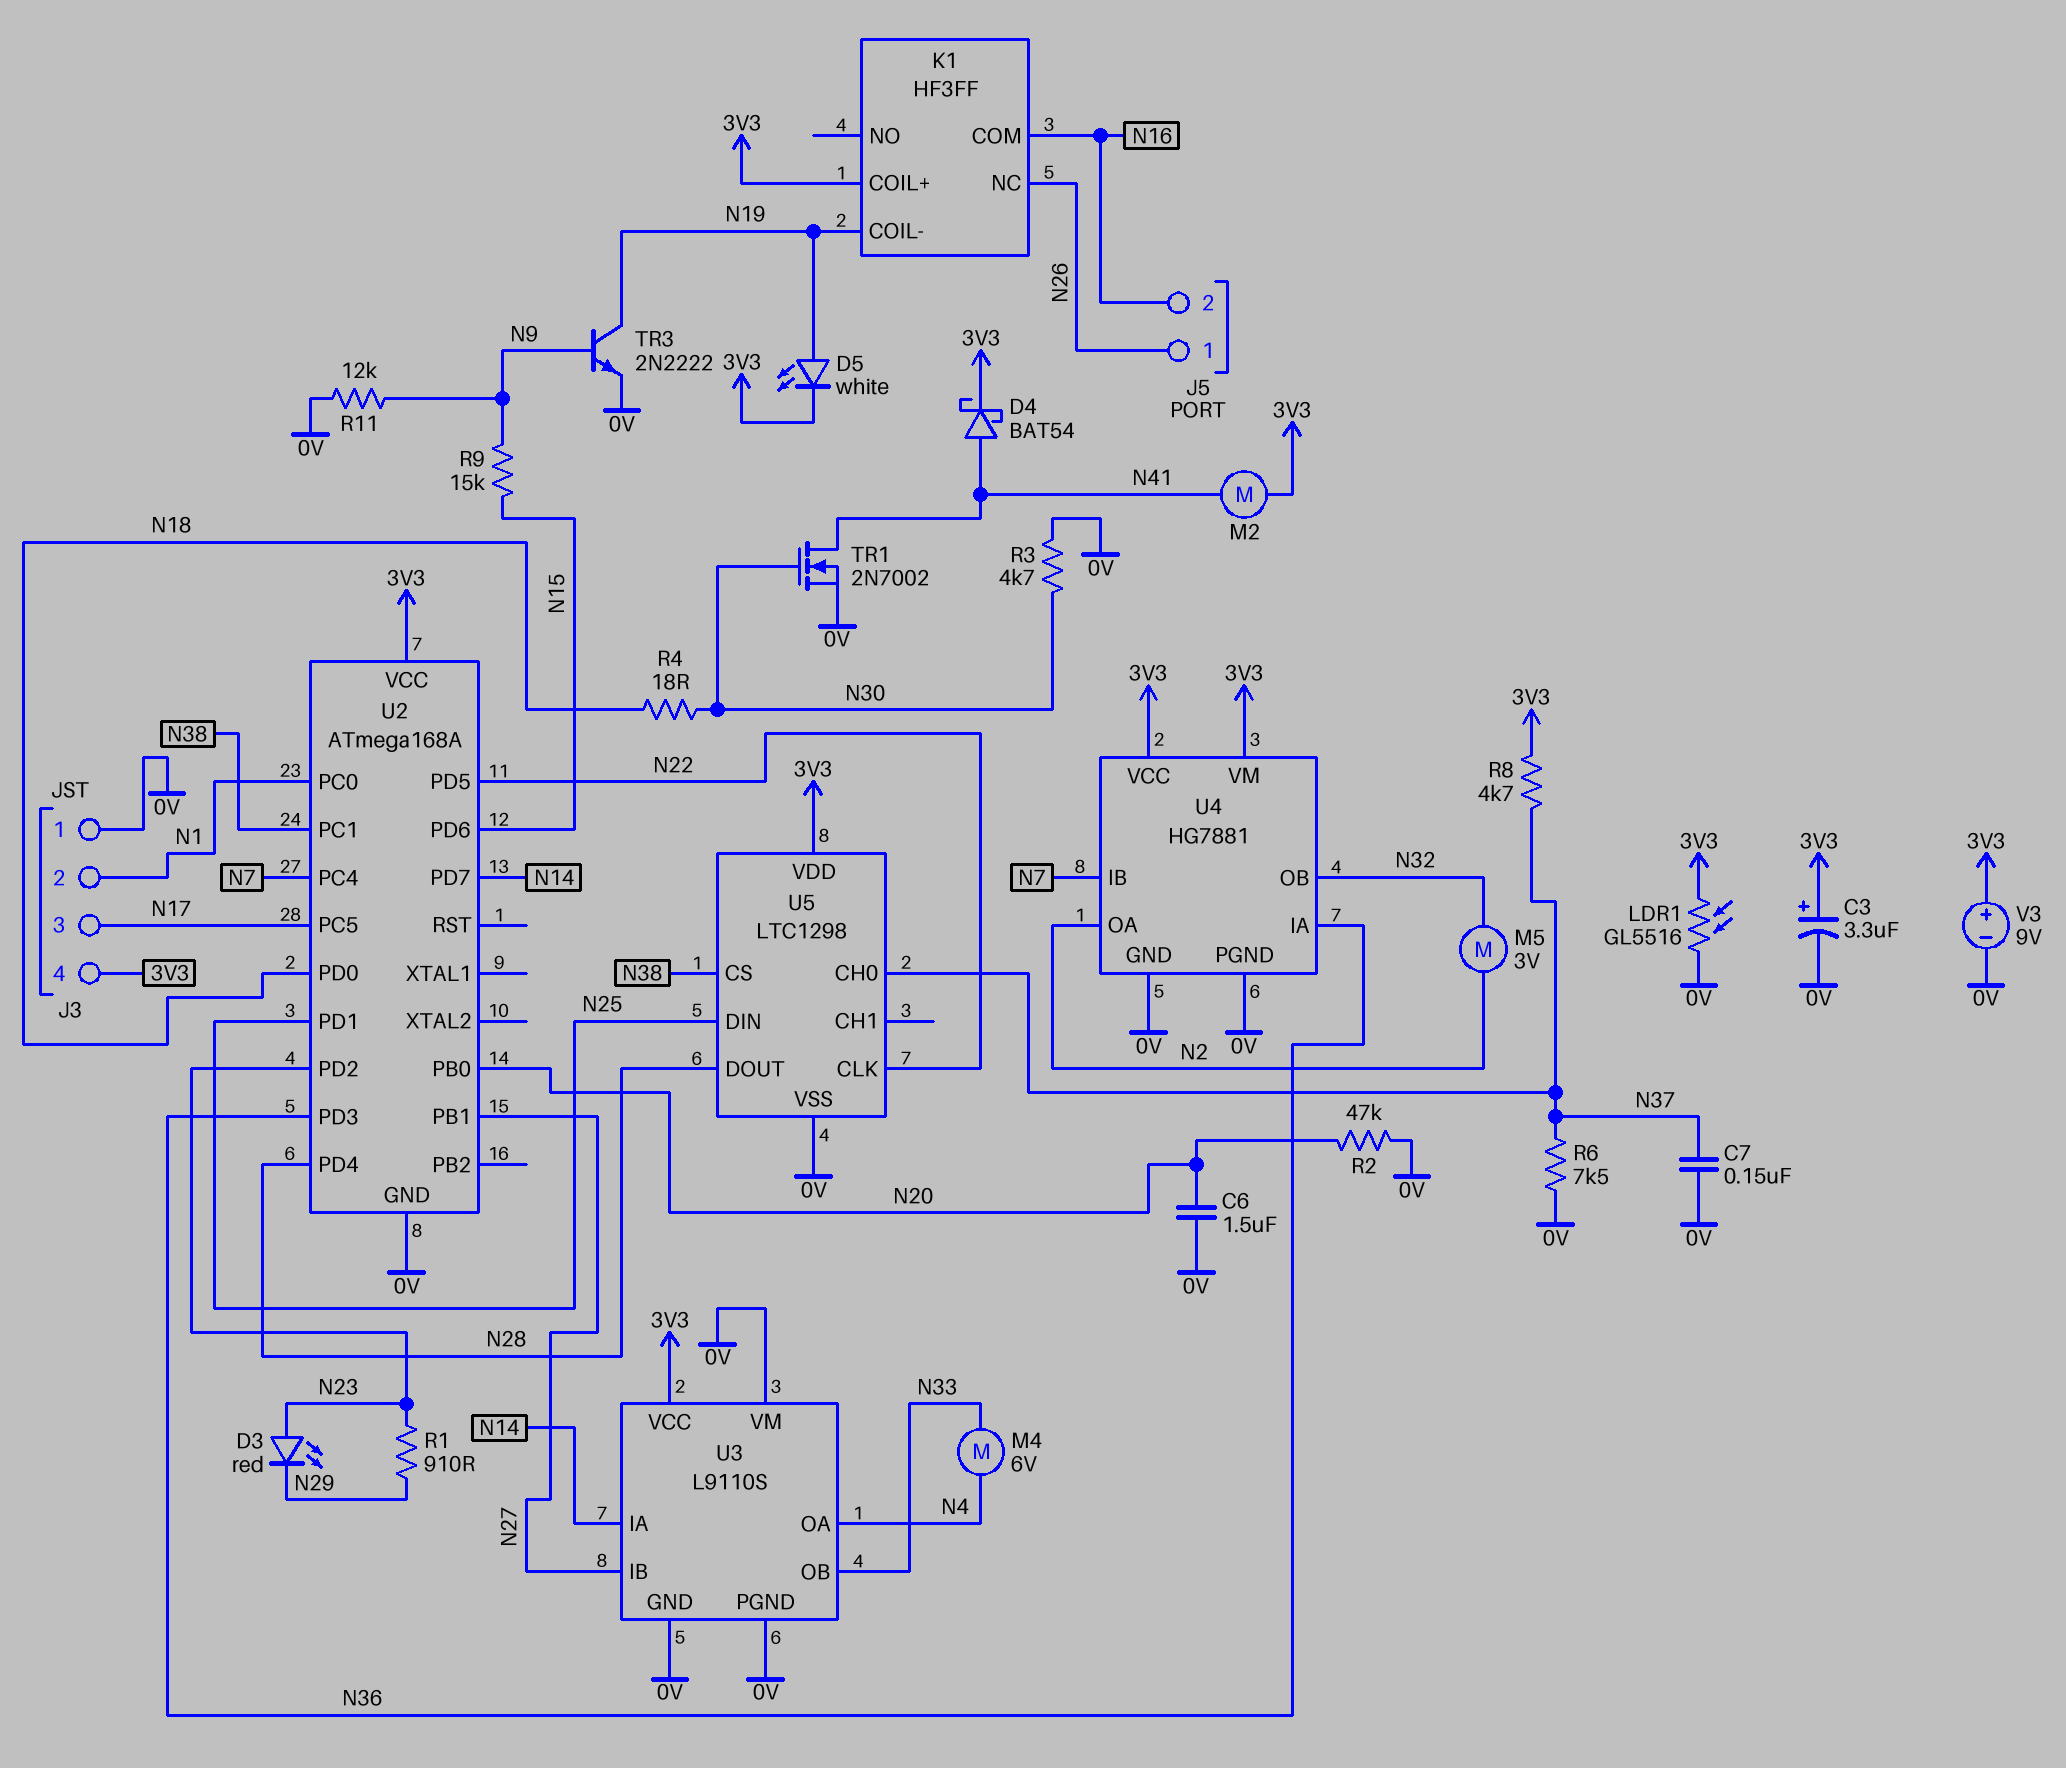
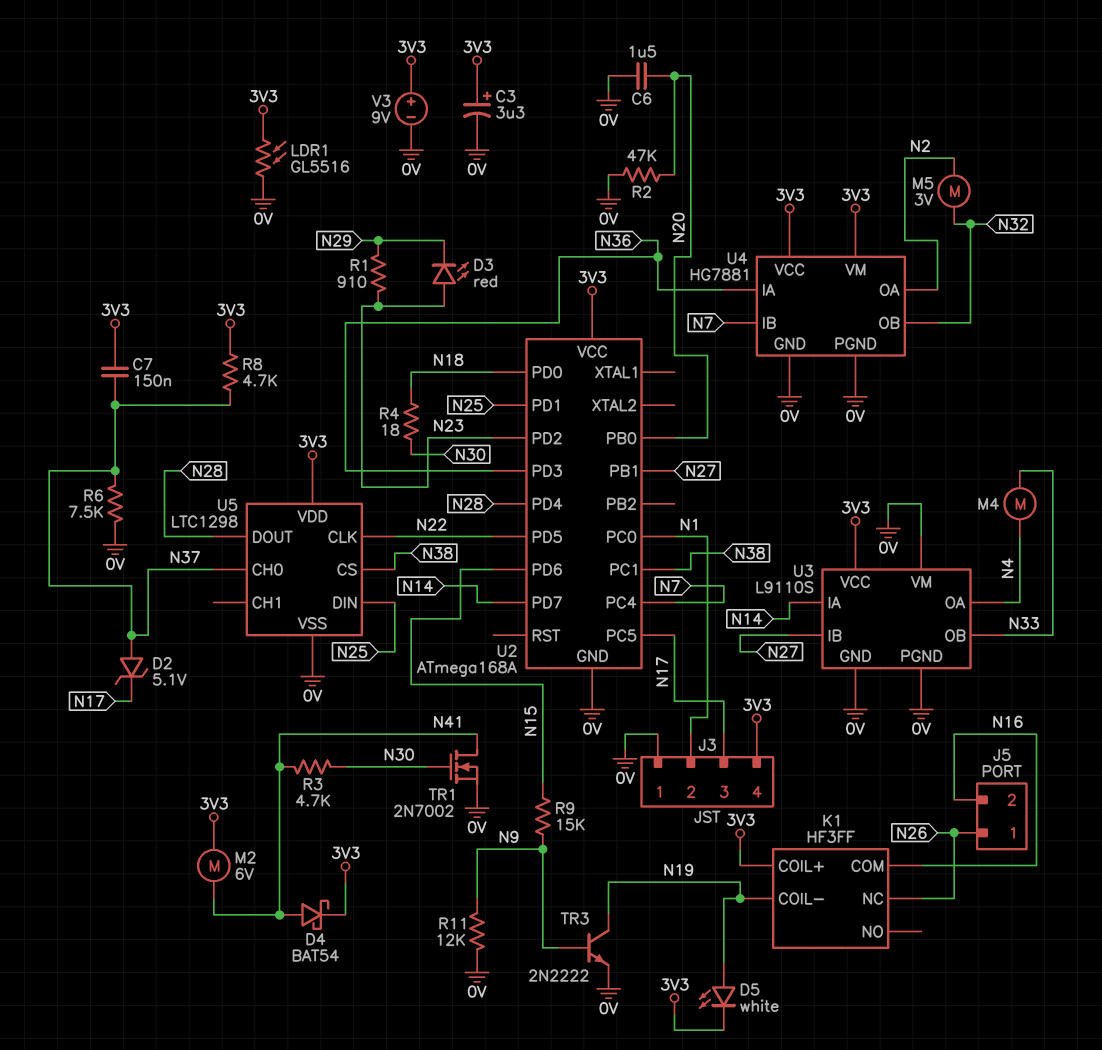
C7: 150nF (0V, N37) -> 150nF (3V3, N37)
D2: none -> zener 5.1V (A N37, K N17)
M2: motor (3V3, N41) -> motor 6V (3V3, N41)
M4: motor 6V (N4, N33) -> motor (N4, N33)
R3: 4.7k (0V, N30) -> 4.7k (N30, N41)

